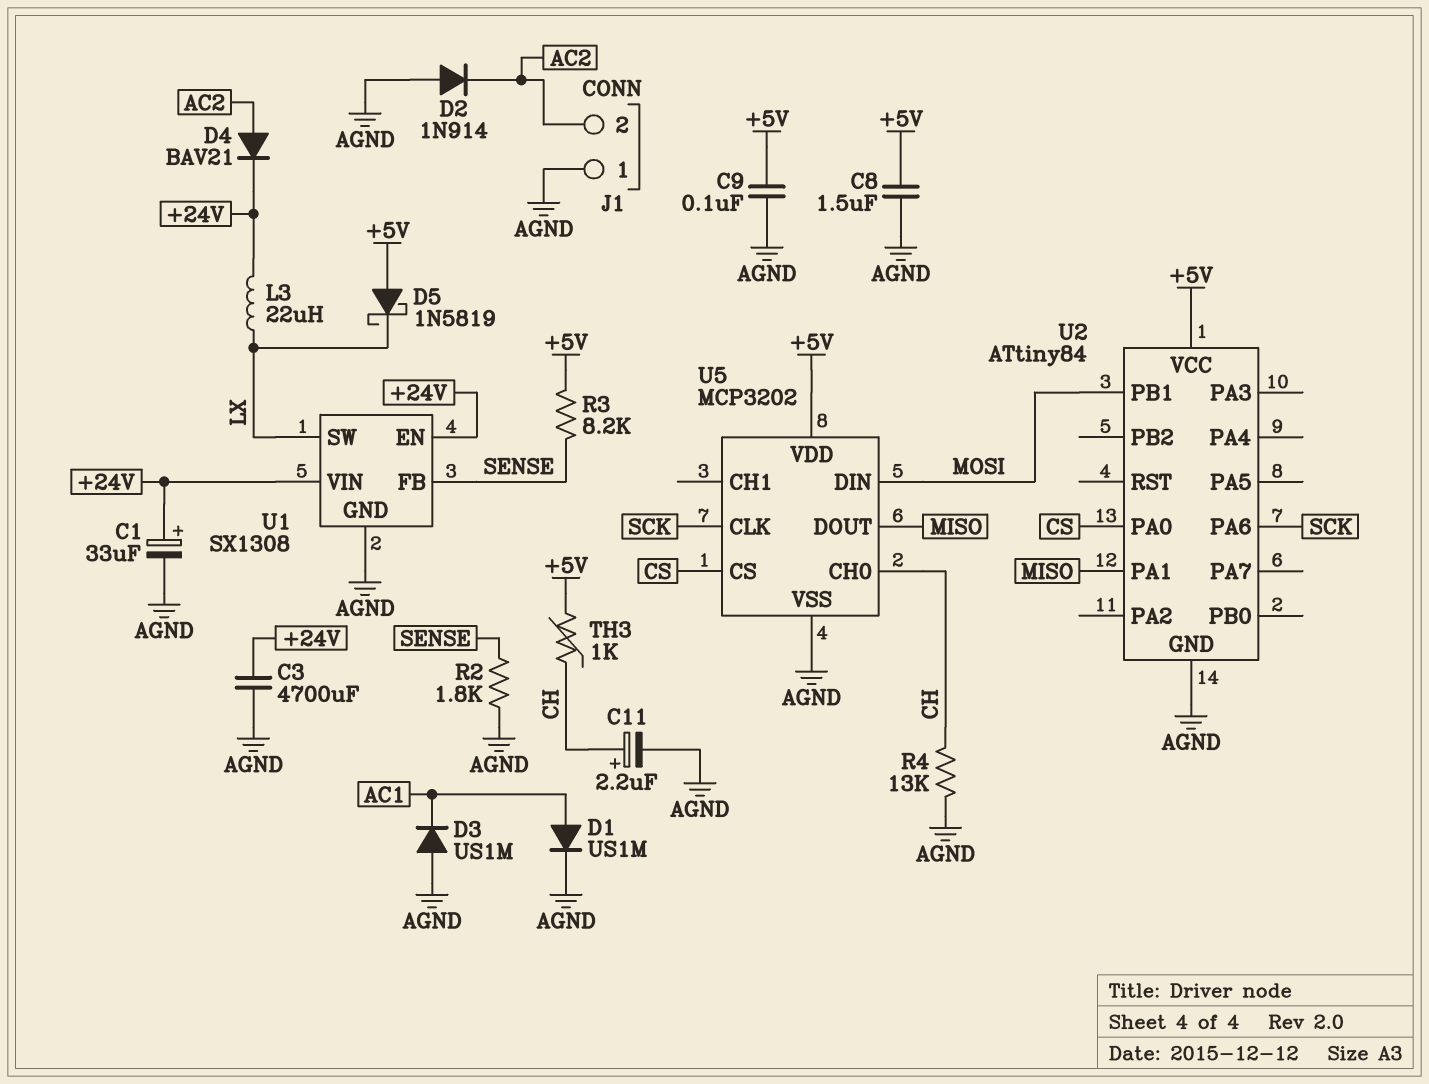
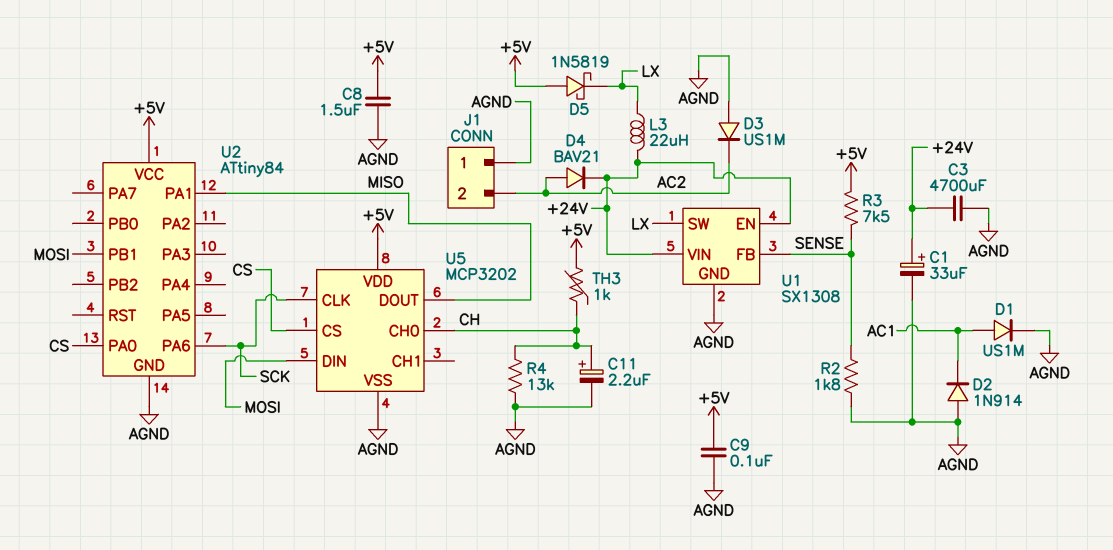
D2: diode 1N914 (A AGND, K AC2) -> diode 1N914 (A AGND, K AC1)
D3: diode US1M (A AGND, K AC1) -> diode US1M (A AGND, K AC2)
R3: 8.2k (+5V, SENSE) -> 7.5k (+5V, SENSE)

